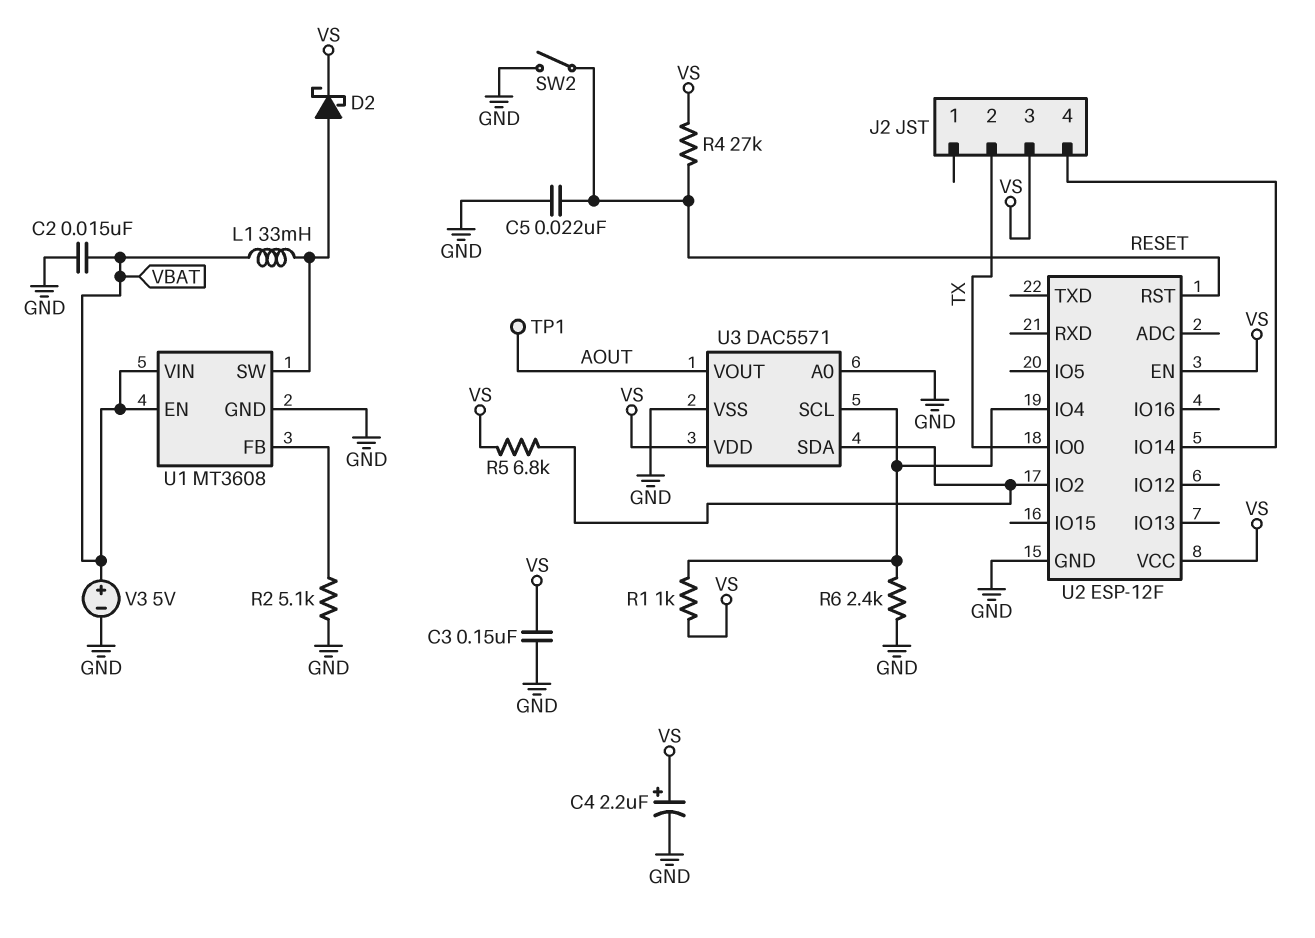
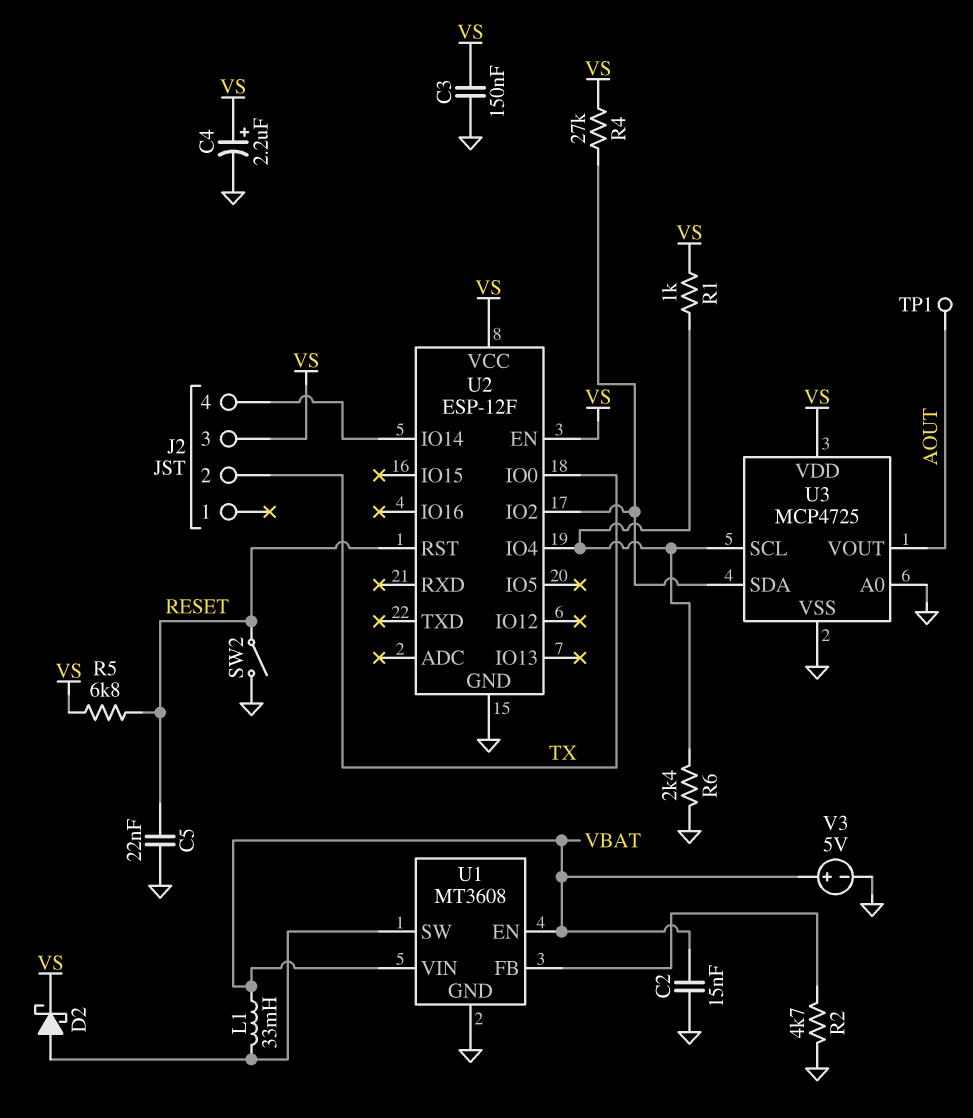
R2: 5.1k (GND, U1/FB) -> 4.7k (GND, U1/FB)
R4: 27k (RESET, VS) -> 27k (U2/IO2, VS)
R5: 6.8k (U2/IO2, VS) -> 6.8k (RESET, VS)
U3: DAC5571 -> MCP4725

